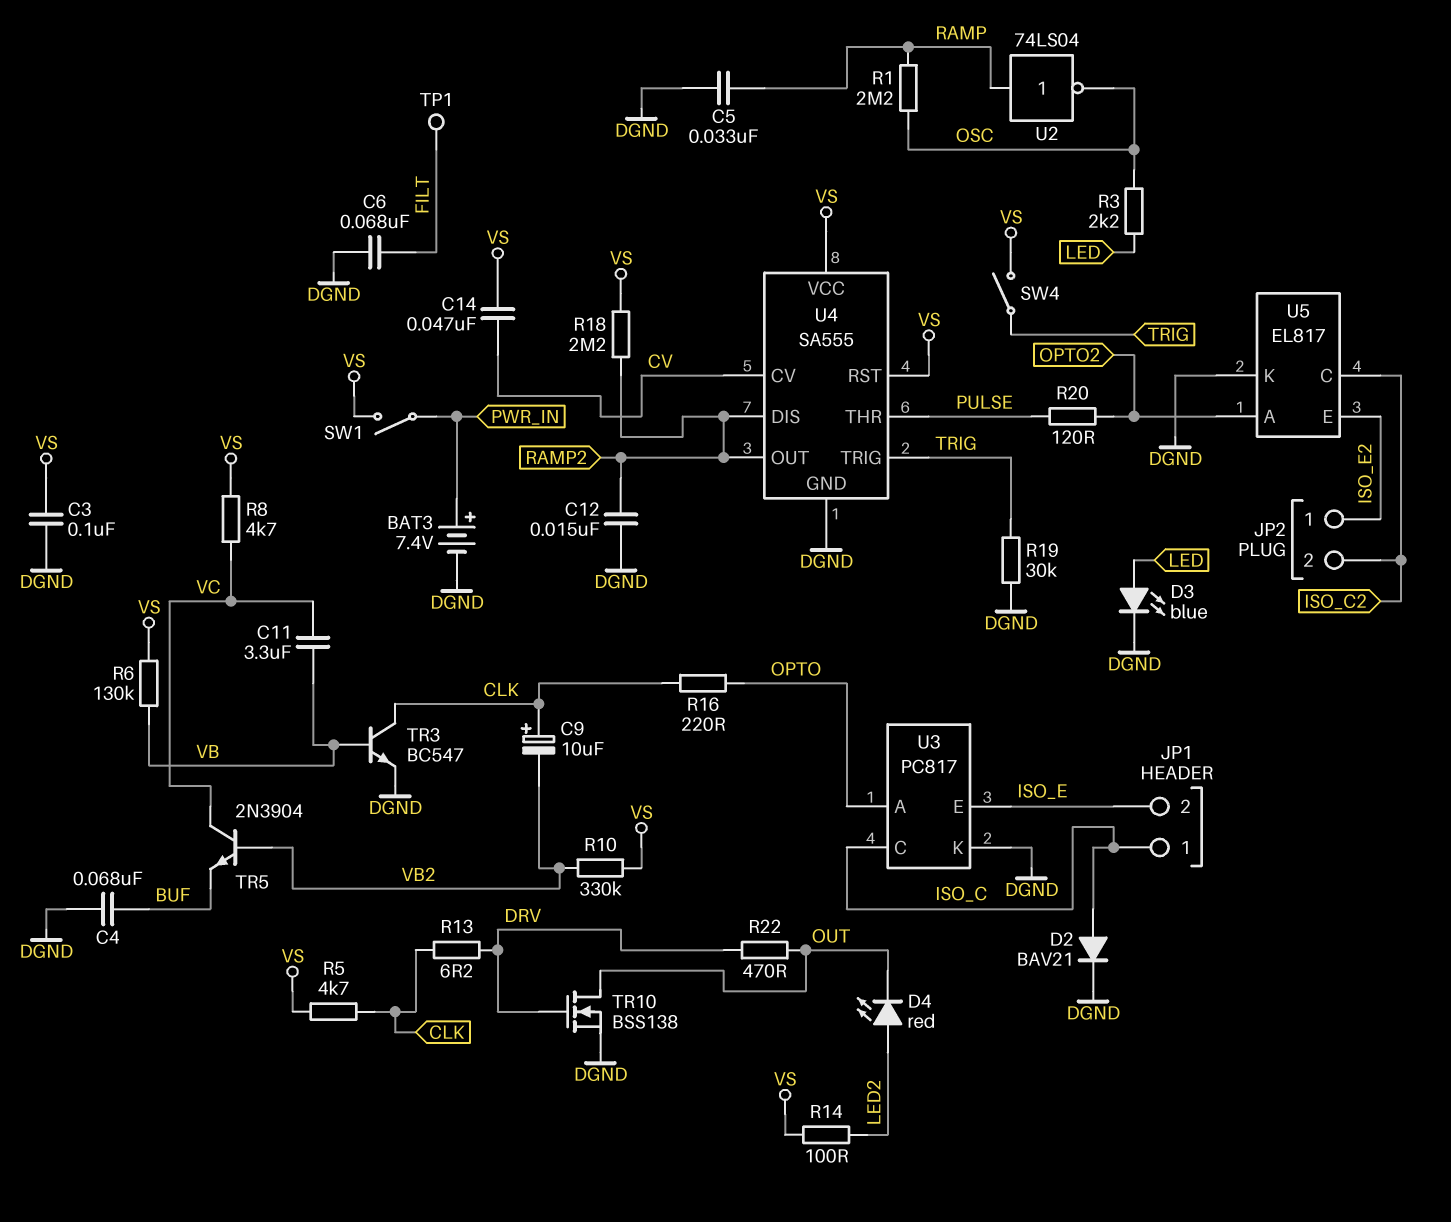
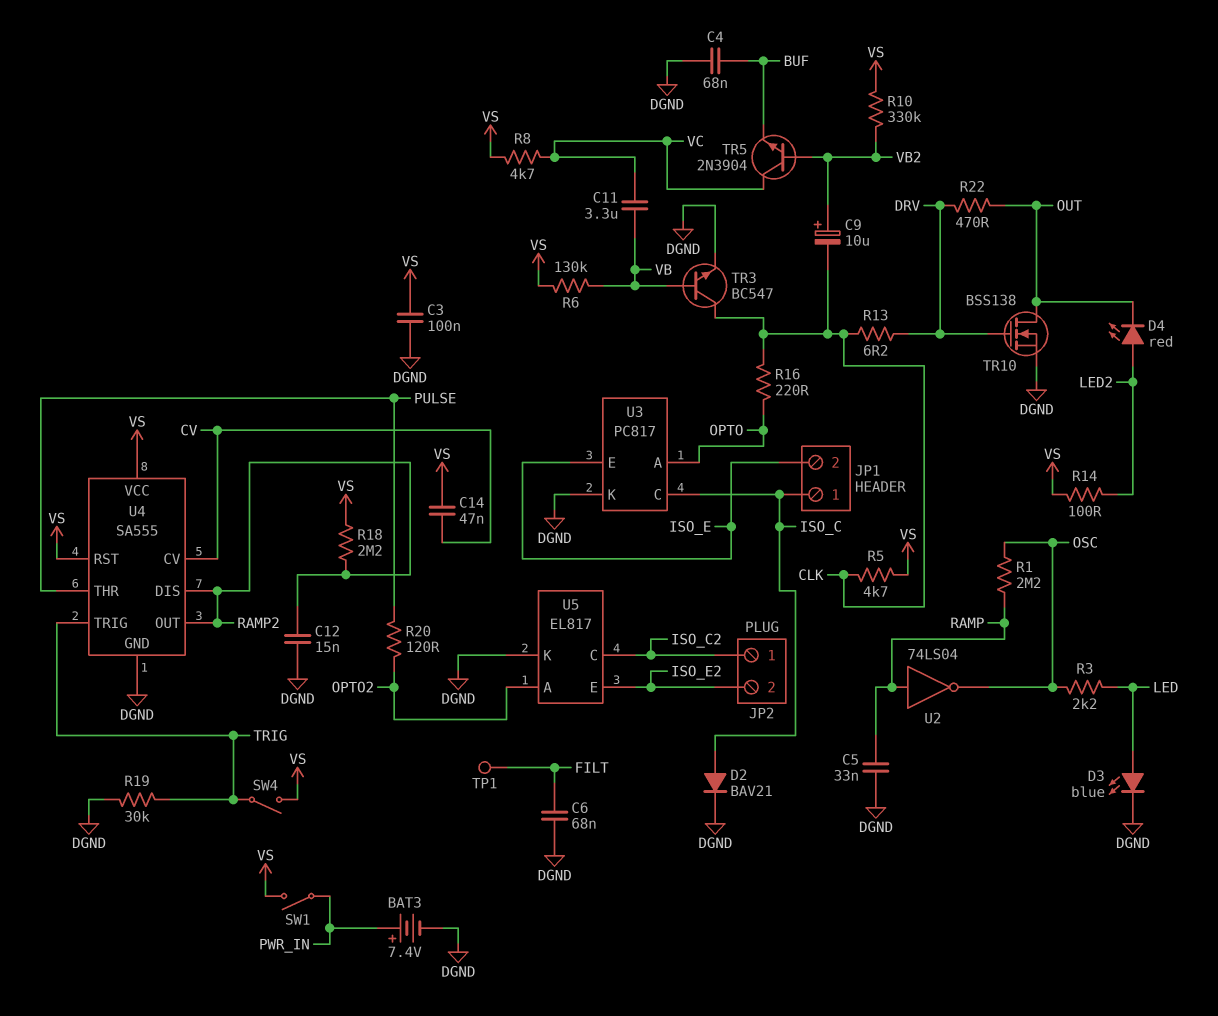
C9: 10uF (plus CLK, minus VB2) -> 10uF (plus VB2, minus CLK)
JP2 pin 1: ISO_E2 -> ISO_C2
JP2 pin 2: ISO_C2 -> ISO_E2

